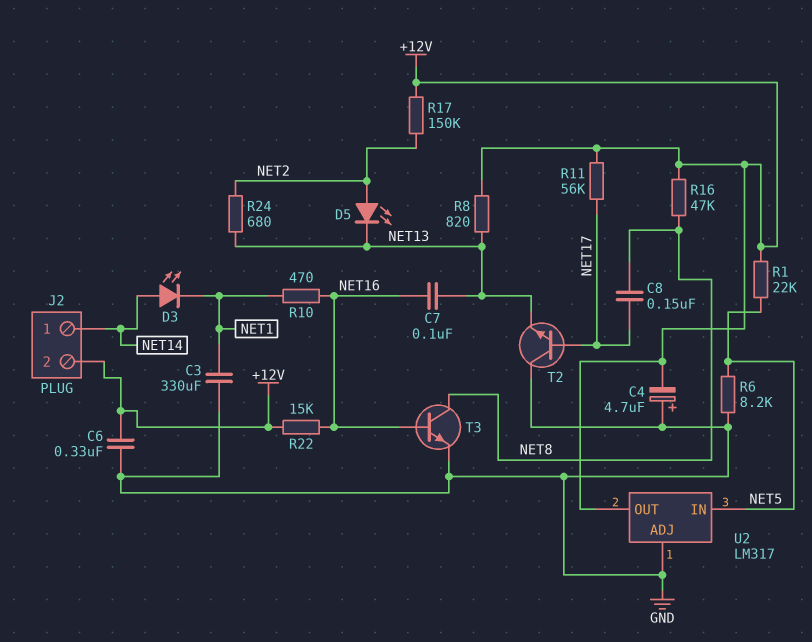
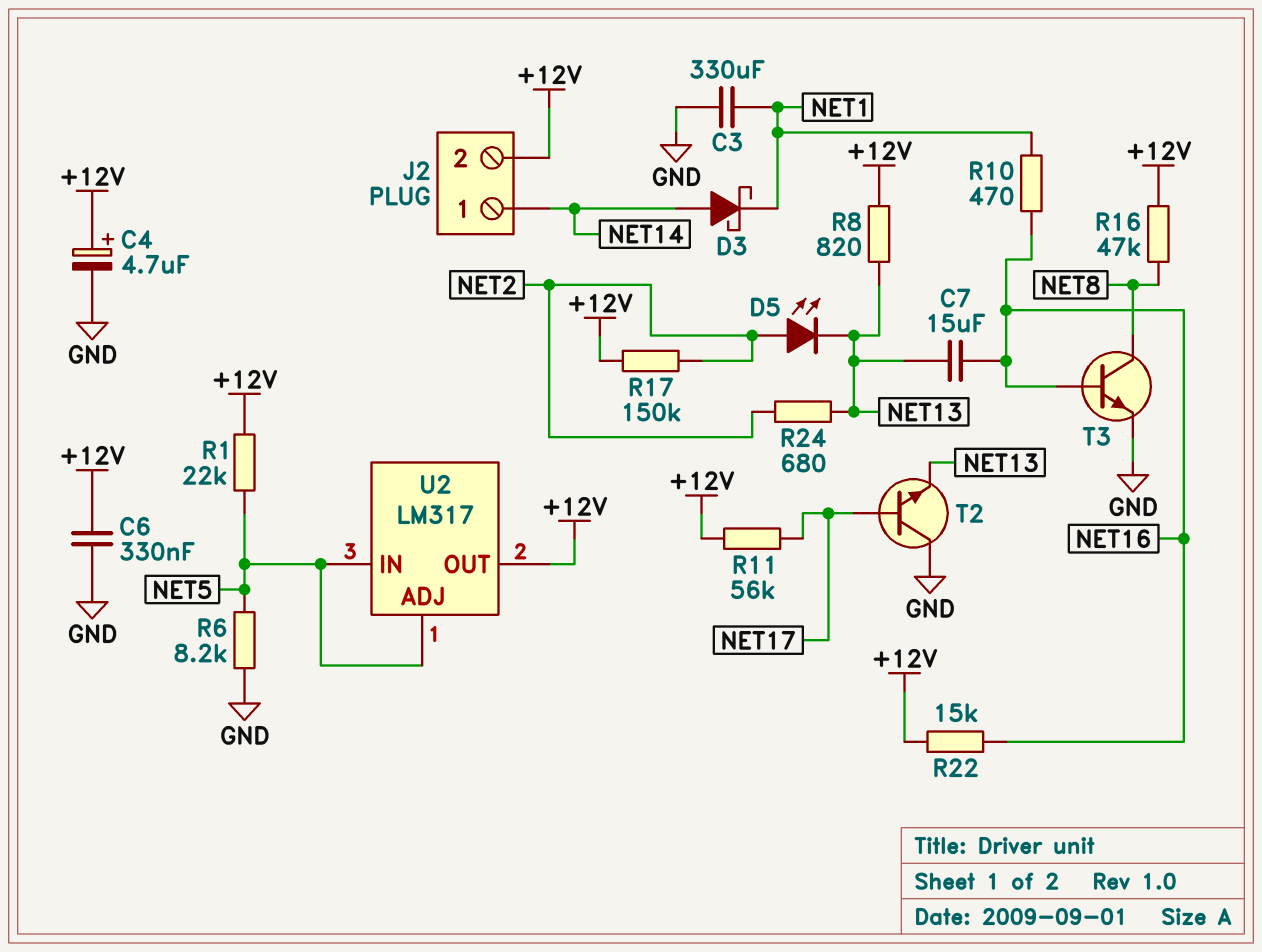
C4: 4.7uF (plus GND, minus +12V) -> 4.7uF (plus +12V, minus GND)
C7: 100nF (NET13, NET16) -> 15uF (NET13, NET16)
C8: 150nF (NET8, NET17) -> none
D3: LED (A NET14, K NET1) -> schottky (A NET14, K NET1)
U2 pin ADJ: GND -> NET5

